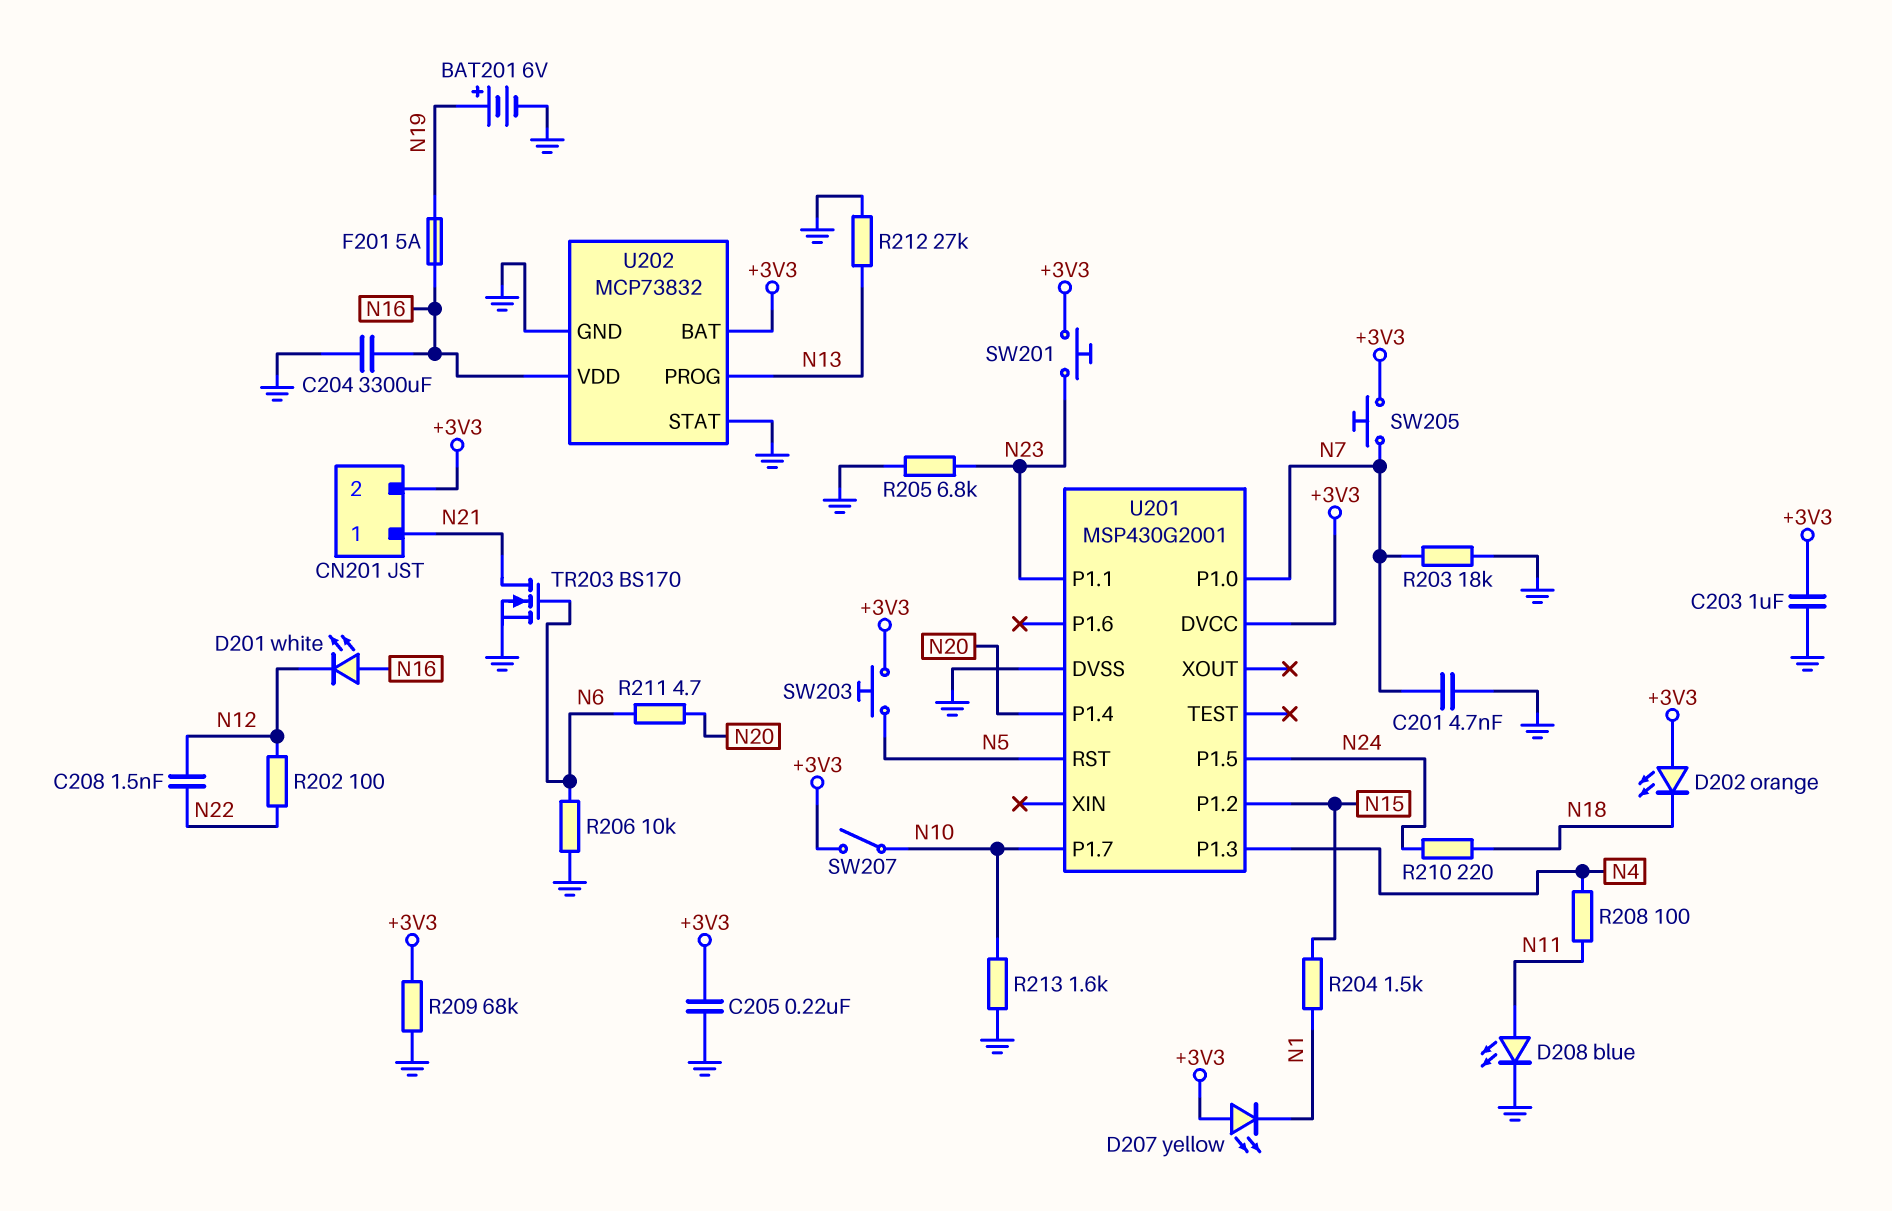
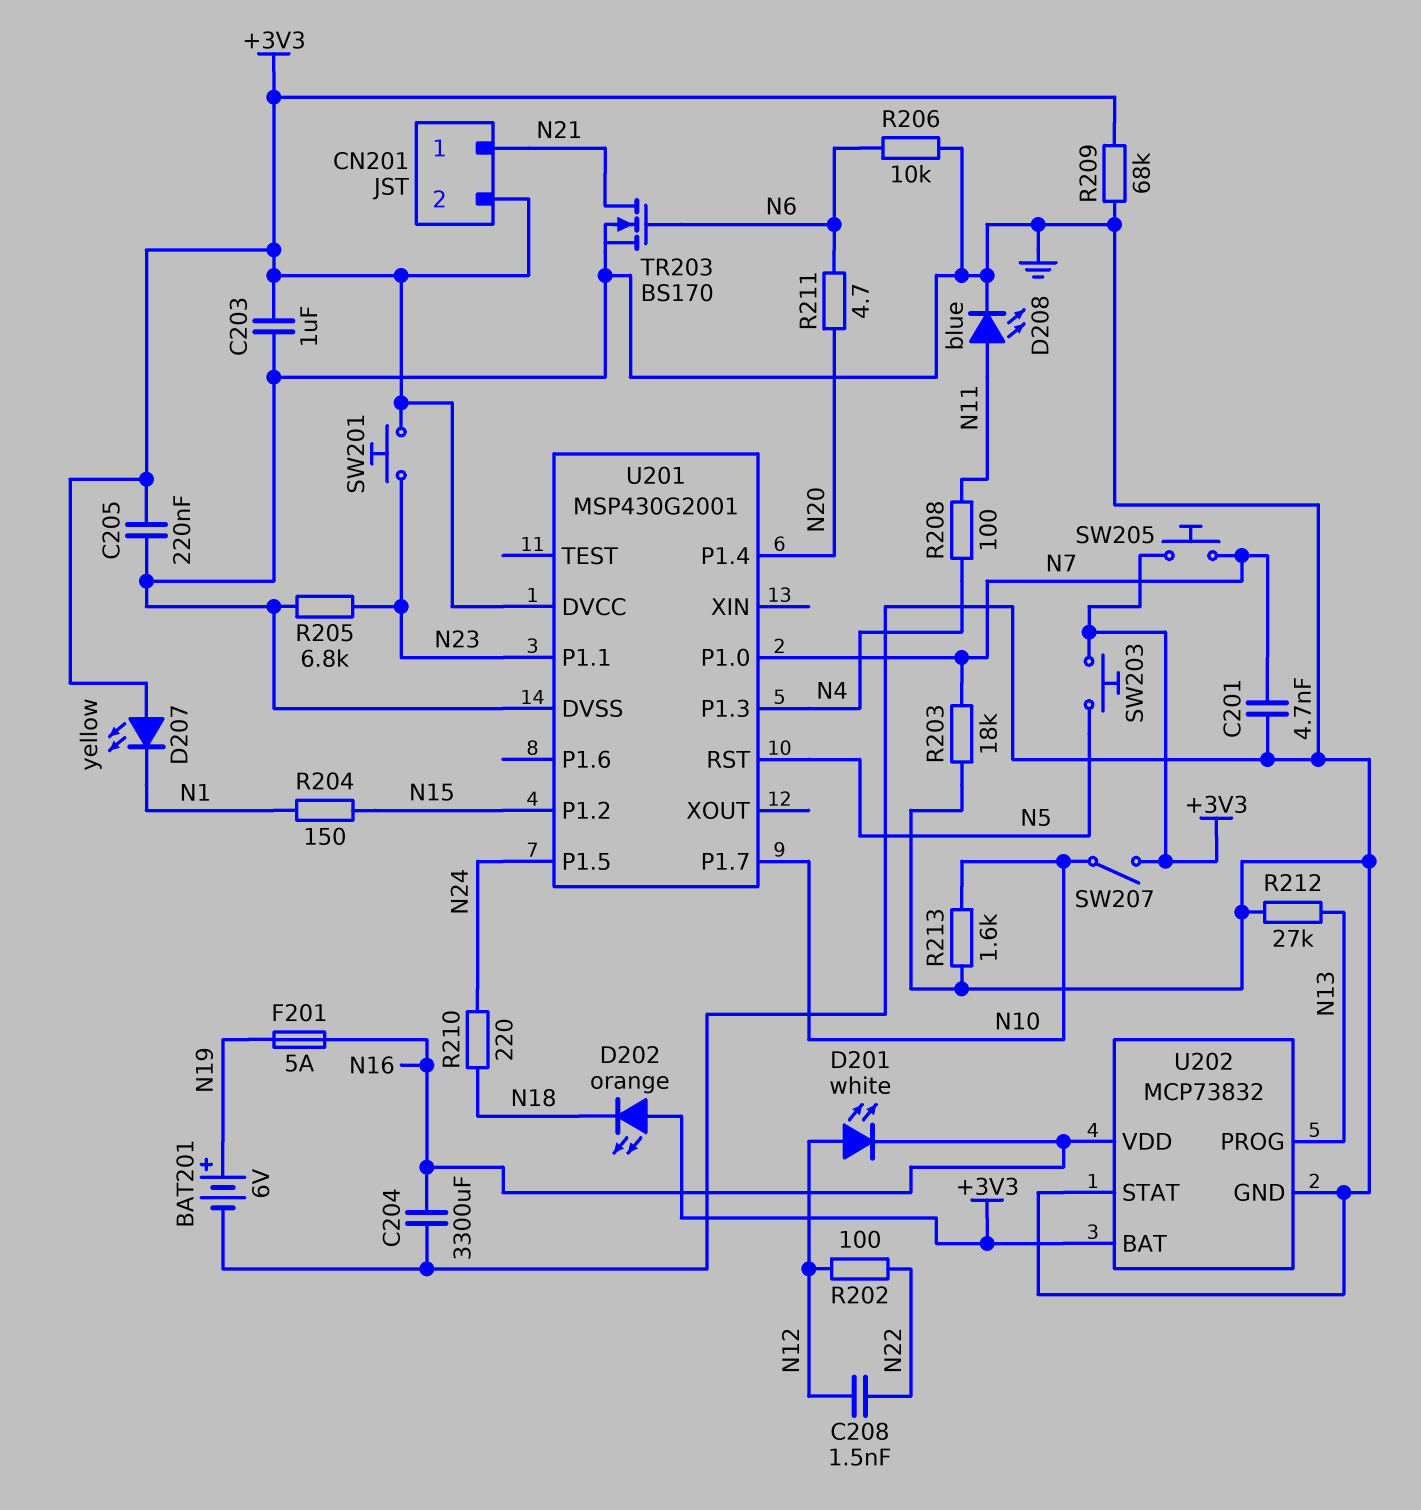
D201: LED white (A N16, K N12) -> LED white (A N12, K N16)
R204: 1.5k (N1, N15) -> 150 (N1, N15)

